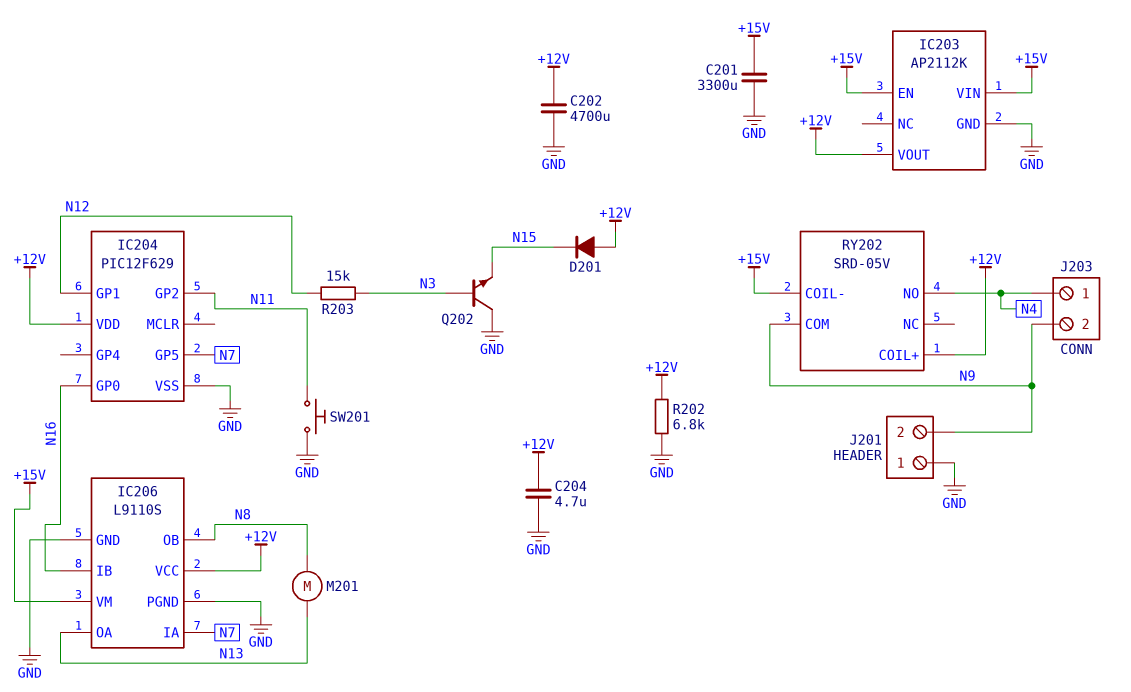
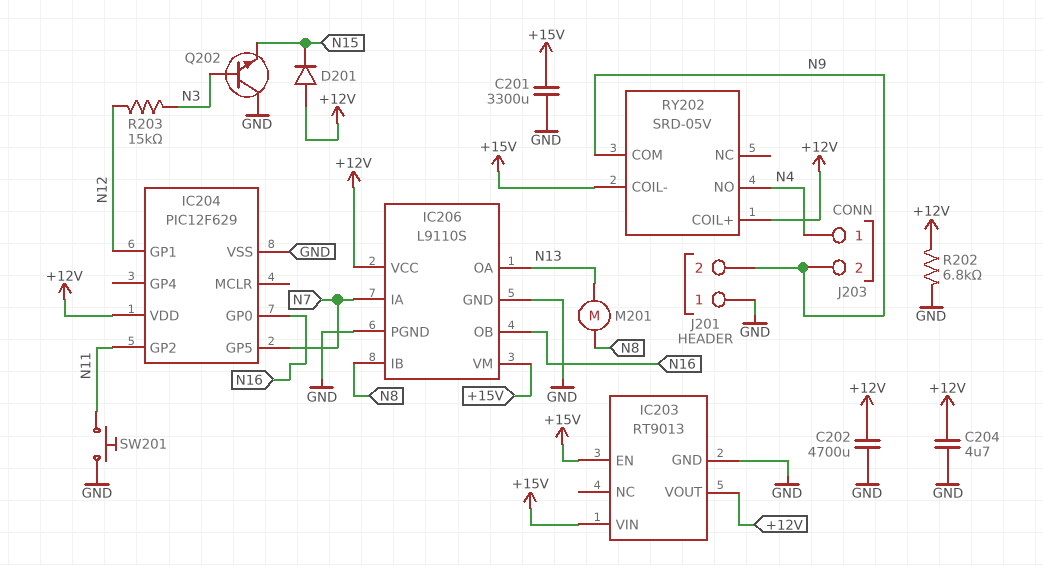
IC203: AP2112K -> RT9013
IC206 pin IB: N16 -> N8
IC206 pin OB: N8 -> N16

